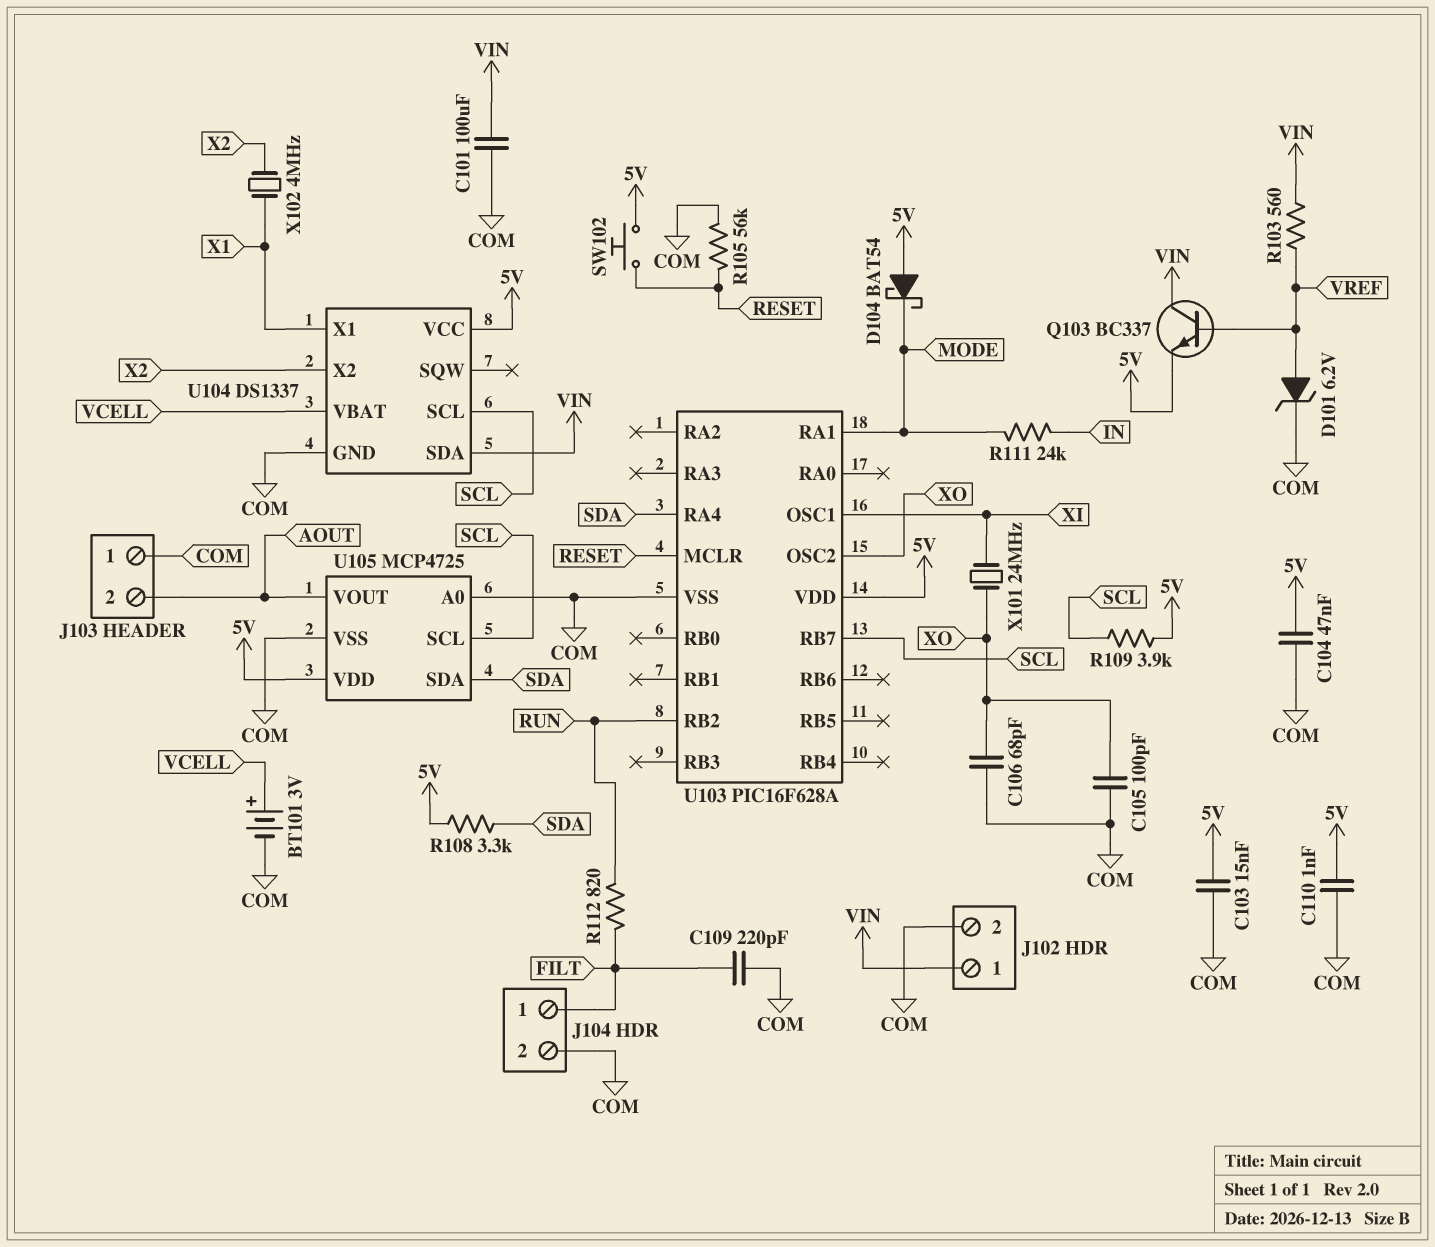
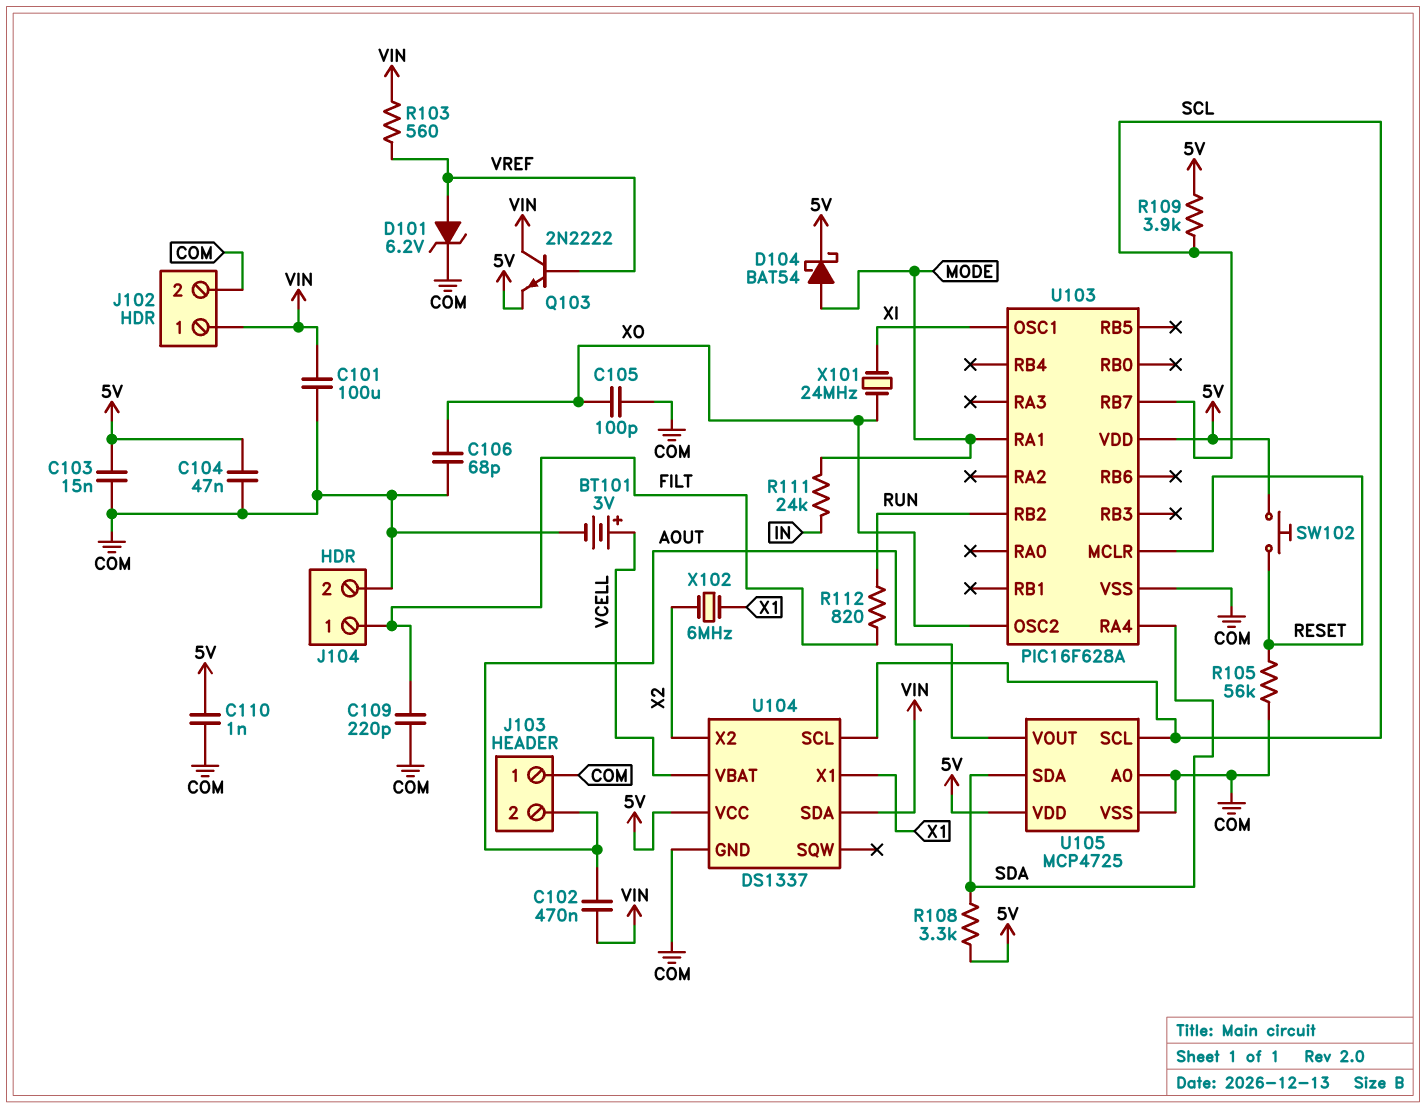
C102: none -> 470nF (AOUT, VIN)
D104: schottky BAT54 (A 5V, K MODE) -> schottky BAT54 (A MODE, K 5V)
Q103: NPN BC337 (B VREF, C VIN, E 5V) -> NPN 2N2222 (B VREF, C VIN, E 5V)
X102: 4MHz (X1, X2) -> 6MHz (X1, X2)

